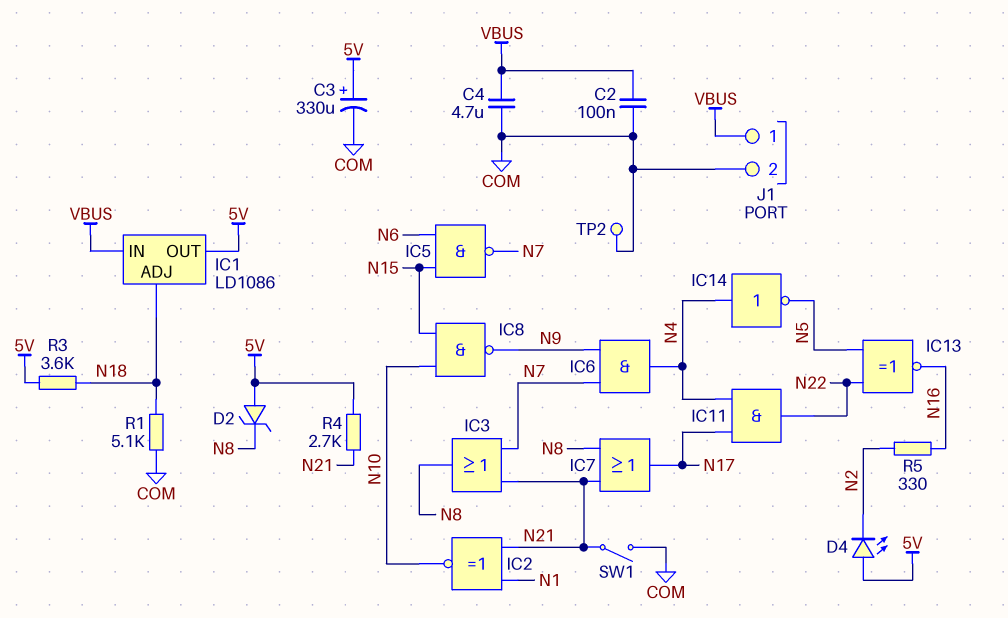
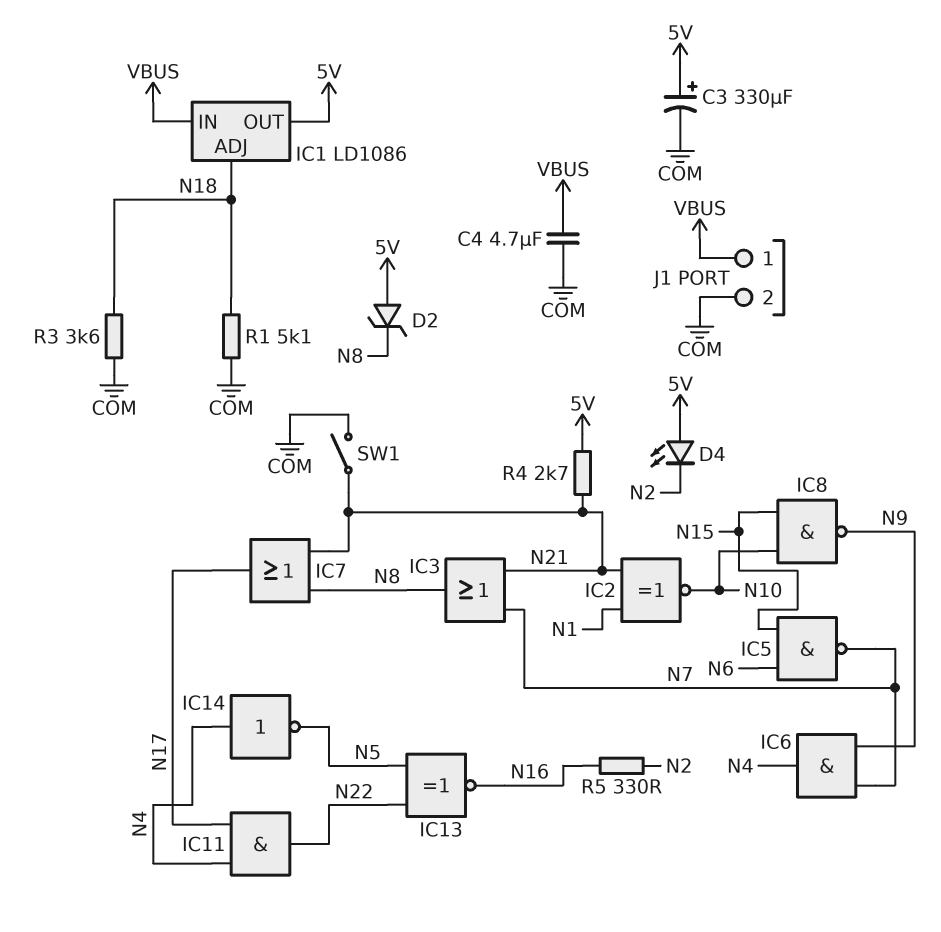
C2: 100nF (COM, VBUS) -> none
R3: 3.6k (5V, N18) -> 3.6k (COM, N18)
TP2: test point (COM) -> none

